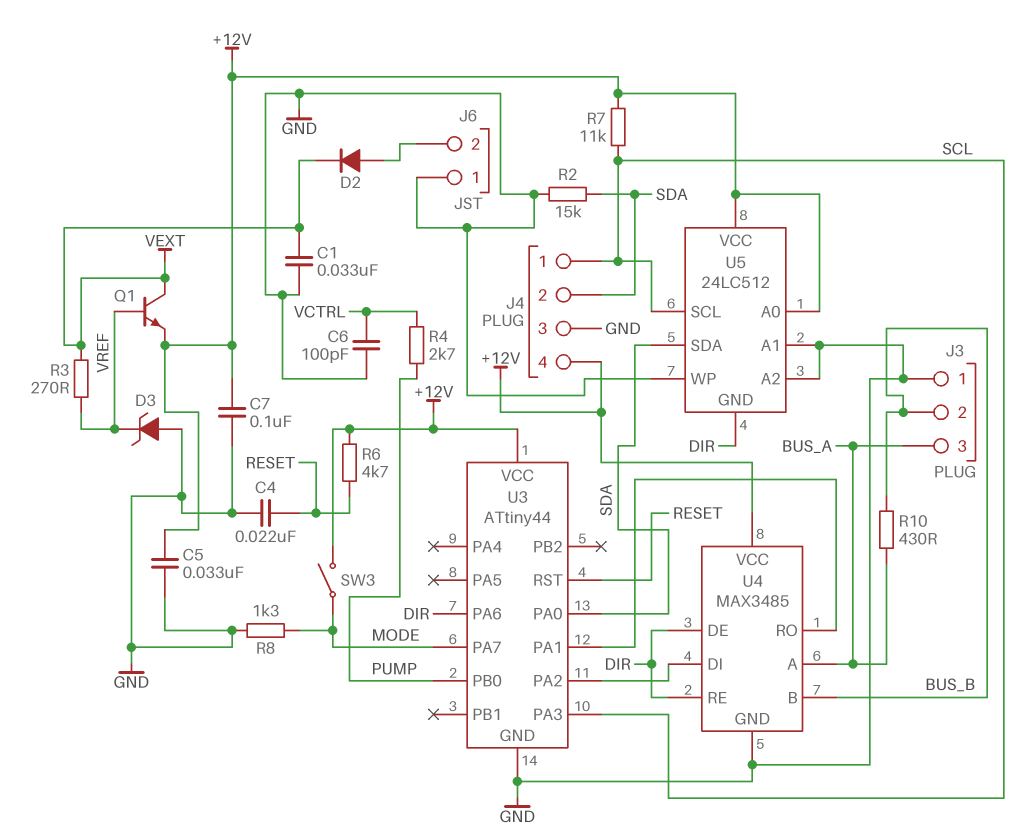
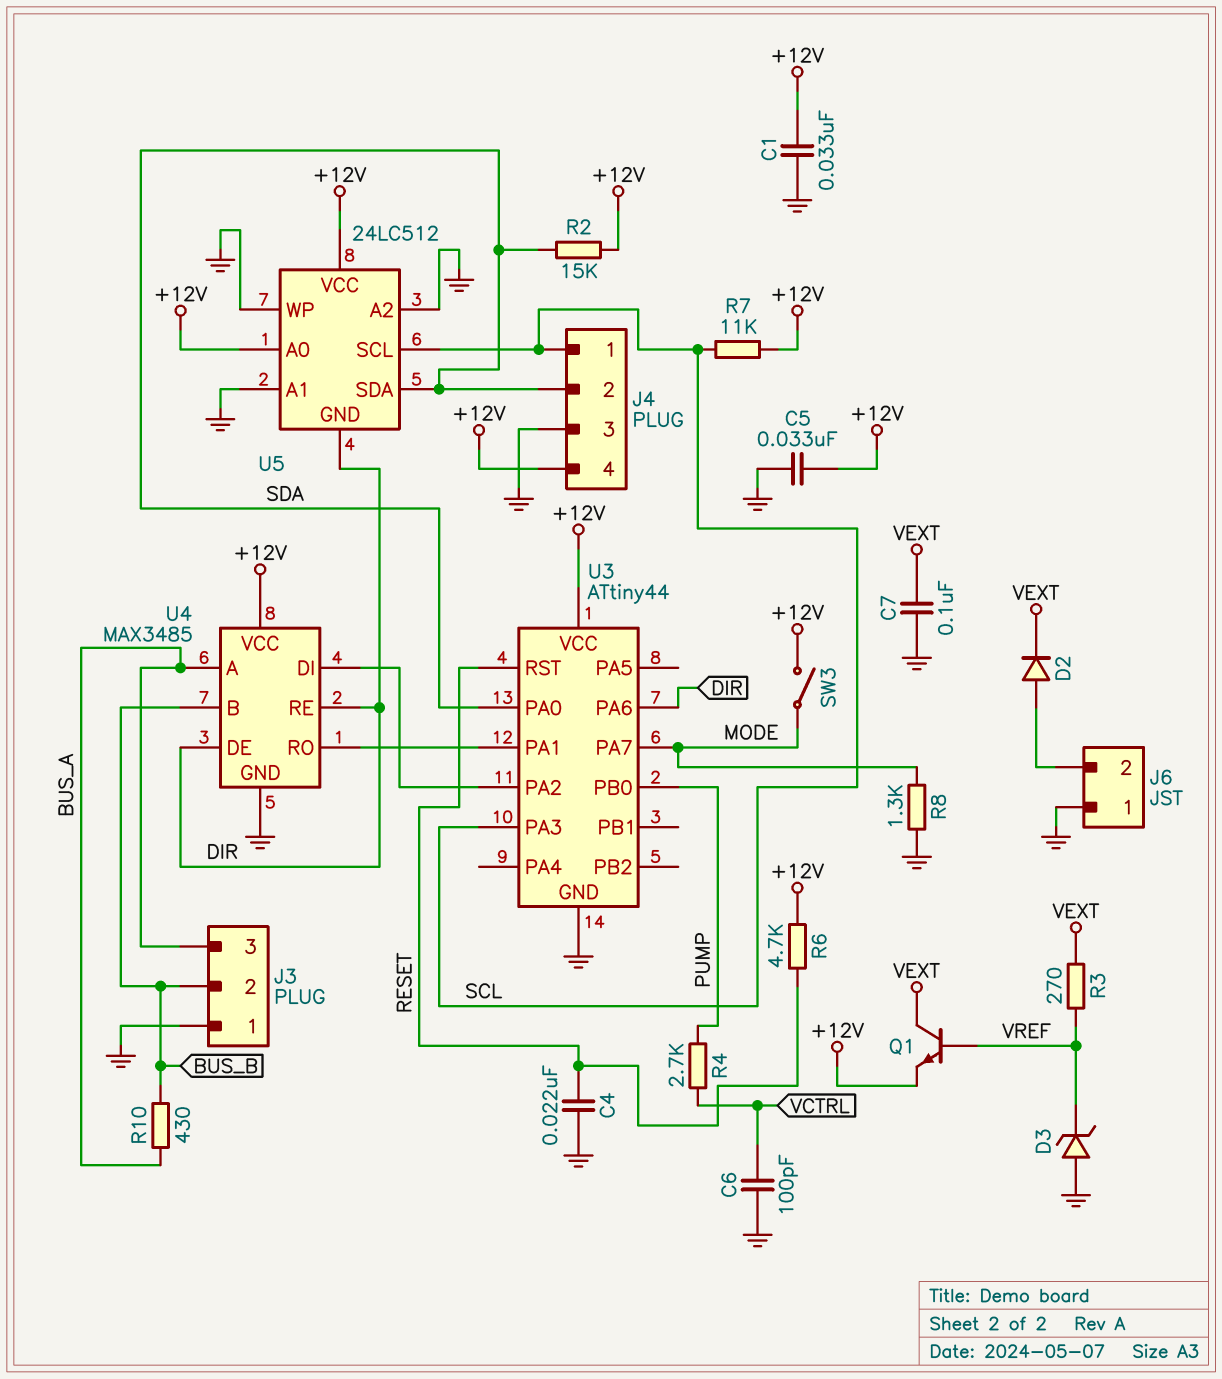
C1: 33nF (GND, VEXT) -> 33nF (+12V, GND)
C7: 100nF (+12V, GND) -> 100nF (GND, VEXT)
R2: 15k (GND, SDA) -> 15k (+12V, SDA)

